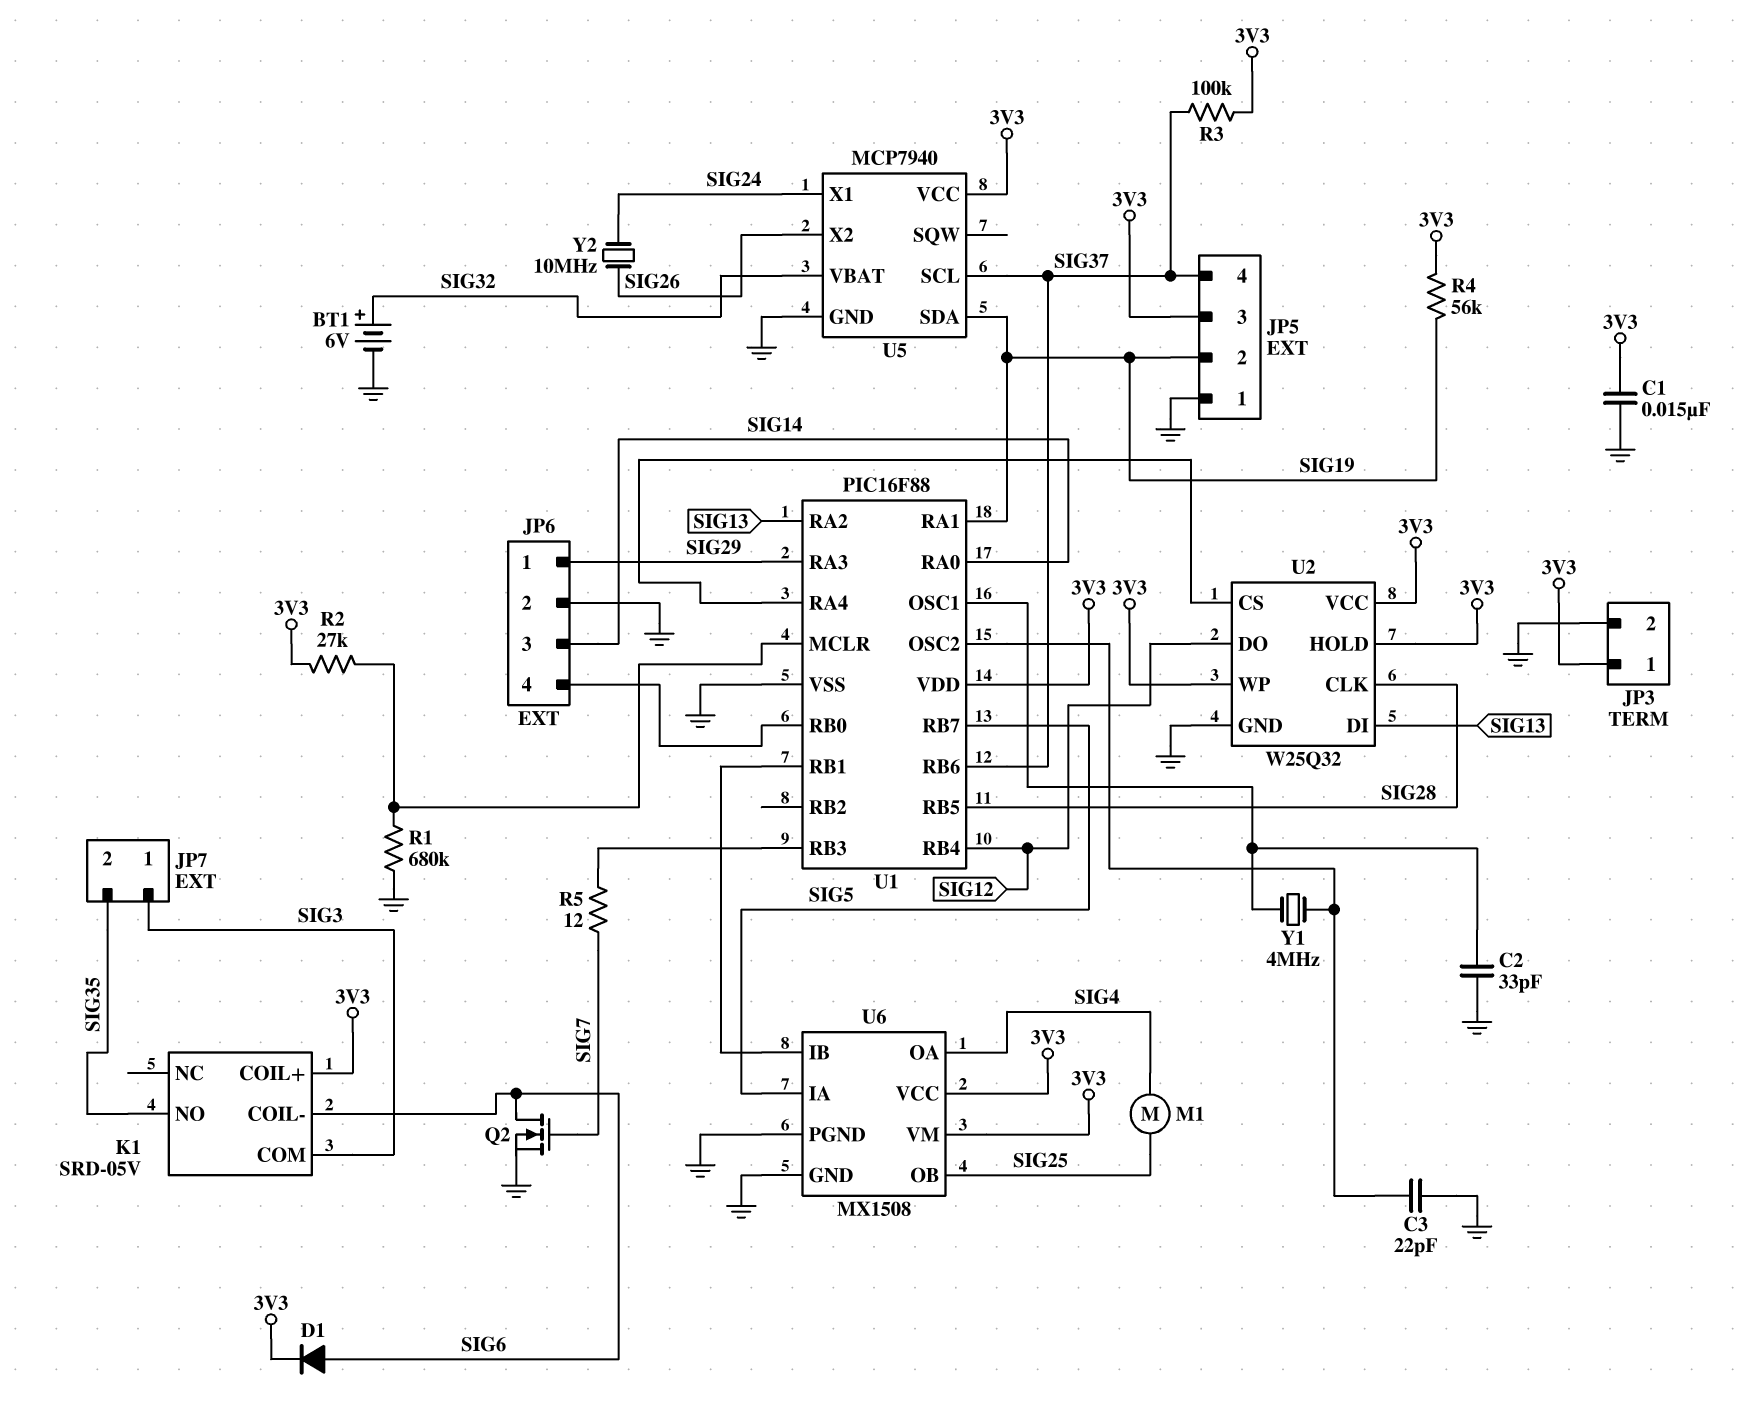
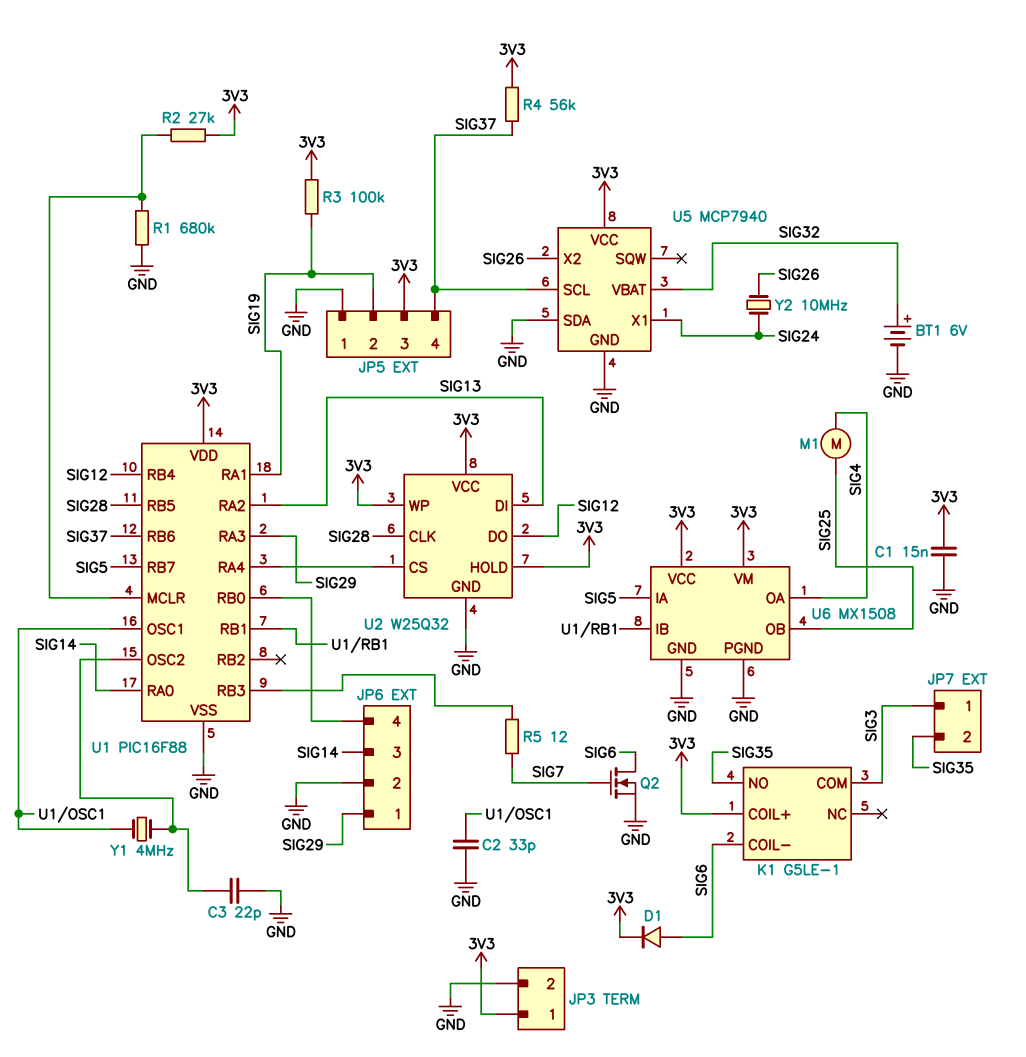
K1: SRD-05V -> G5LE-1
R3: 100k (3V3, SIG37) -> 100k (3V3, SIG19)
R4: 56k (3V3, SIG19) -> 56k (3V3, SIG37)
U5 pin SDA: SIG19 -> GND

